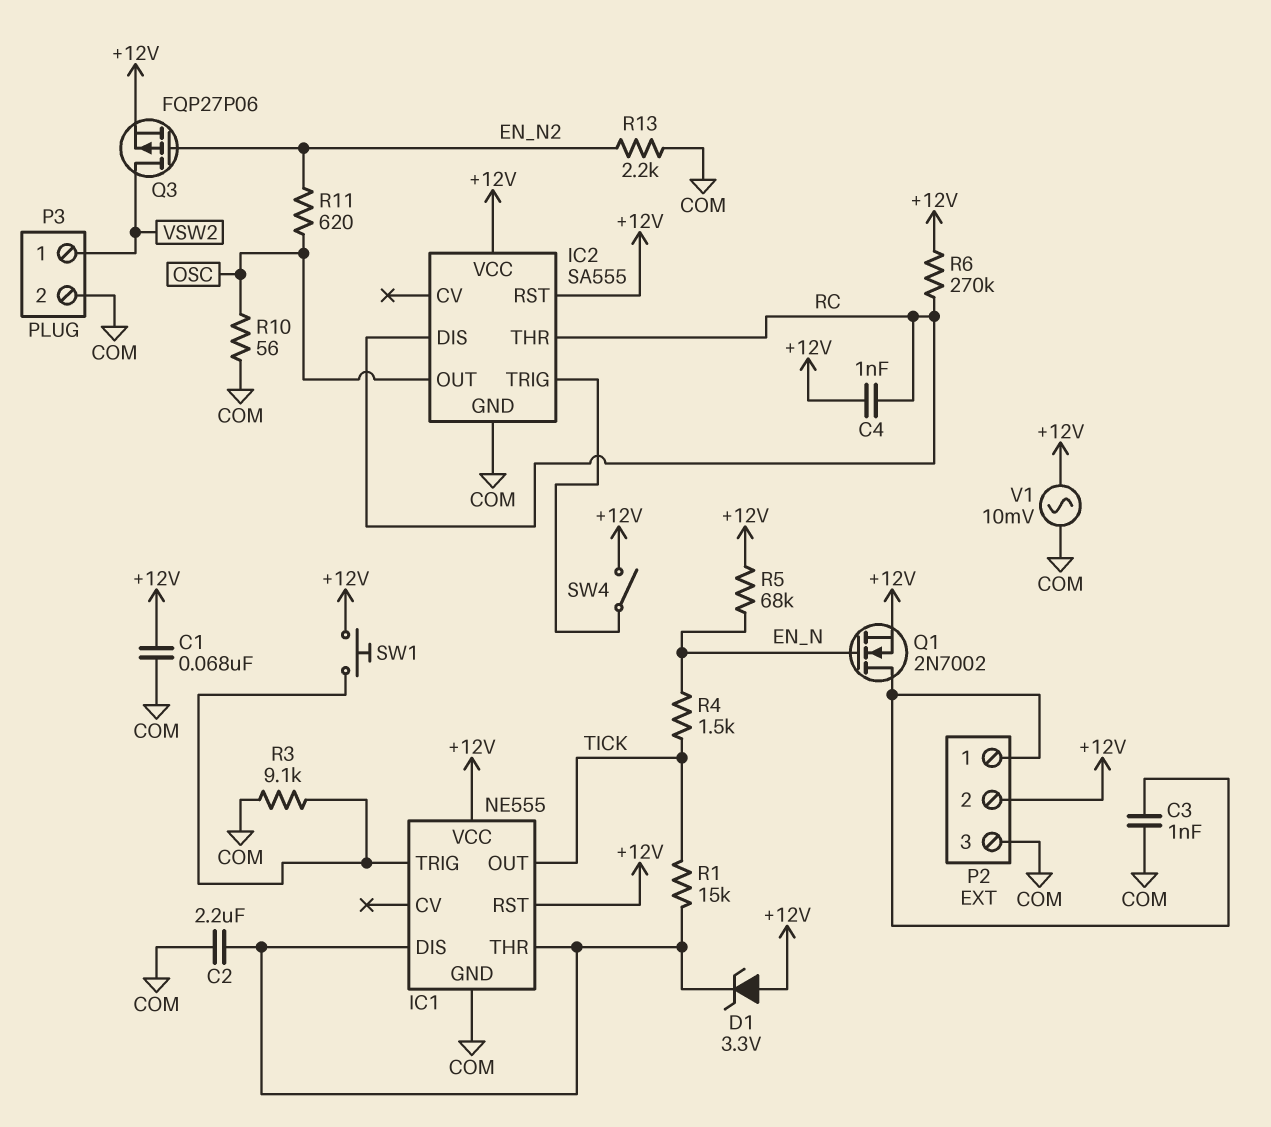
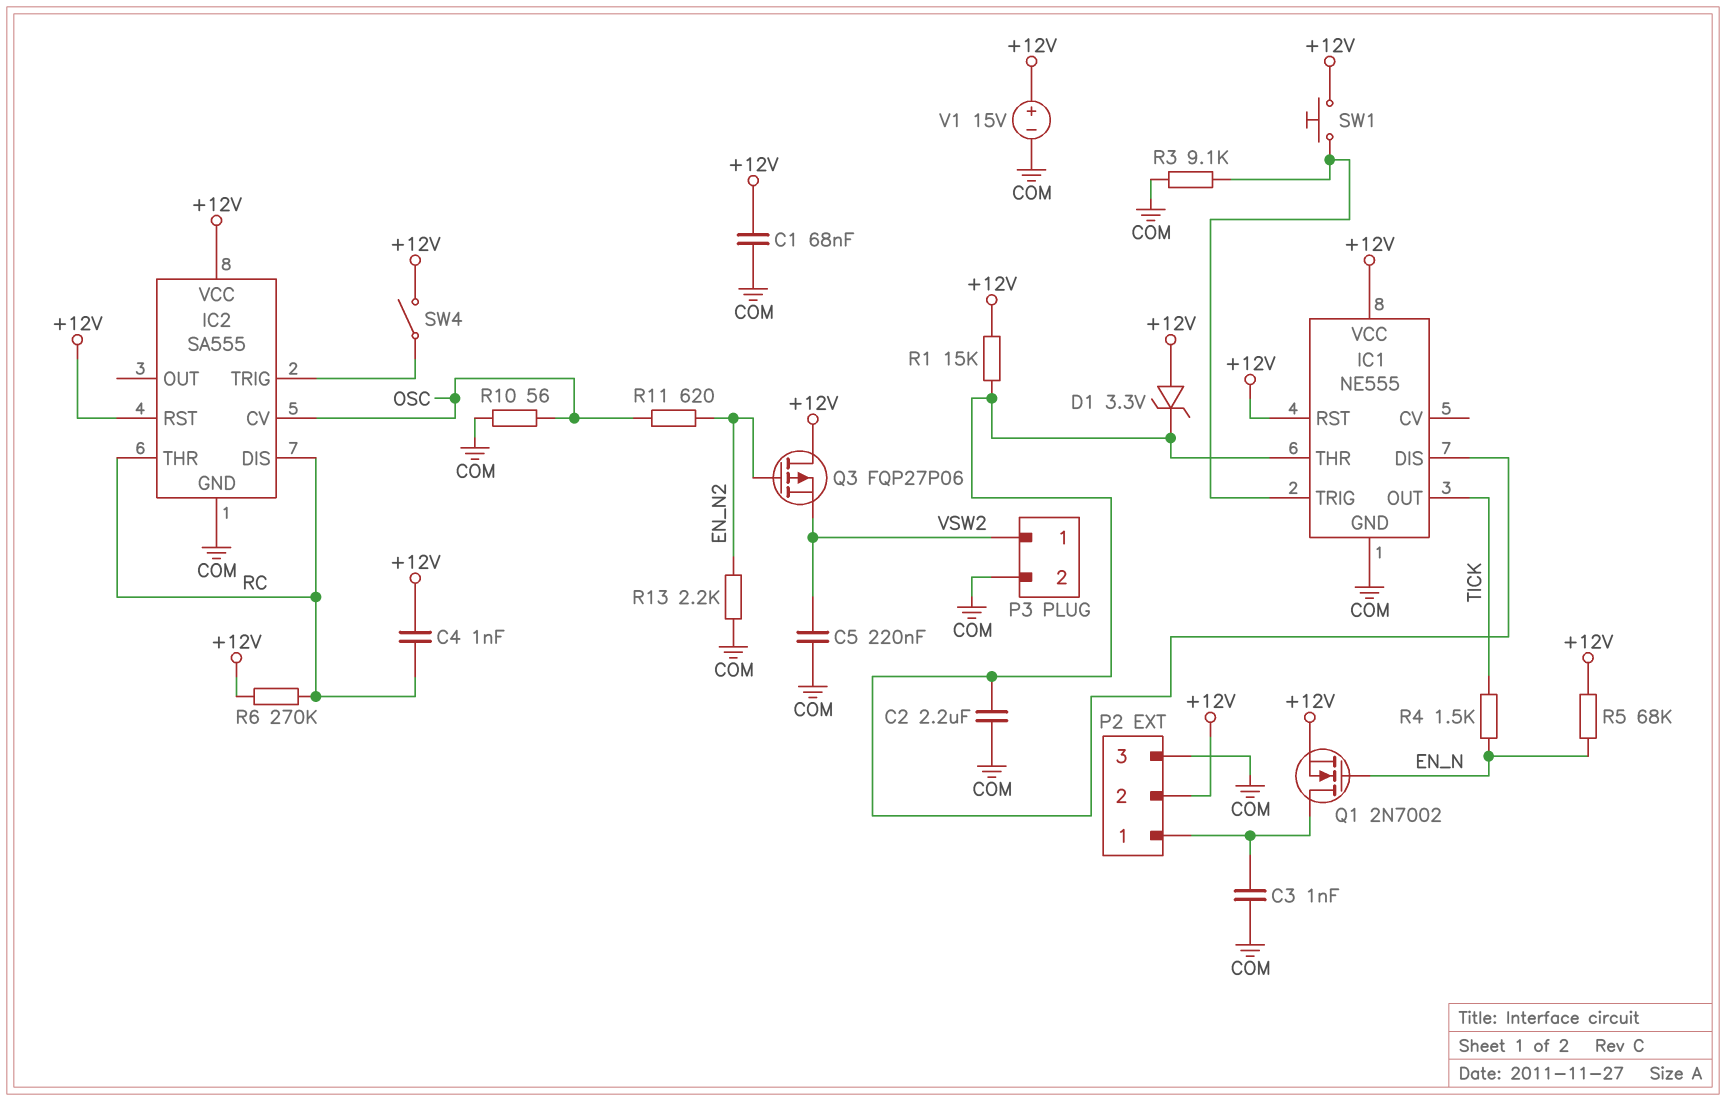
C5: none -> 220nF (COM, VSW2)
IC2 pin CV: none -> OSC
IC2 pin OUT: OSC -> none
Q3: PMOS FQP27P06 (G EN_N2, D VSW2, S +12V) -> PMOS FQP27P06 (G EN_N2, D +12V, S VSW2)
R1: 15k (IC1/DIS, TICK) -> 15k (+12V, IC1/DIS)
V1: AC 10mV (+12V, COM) -> 15V (plus +12V, minus COM)

